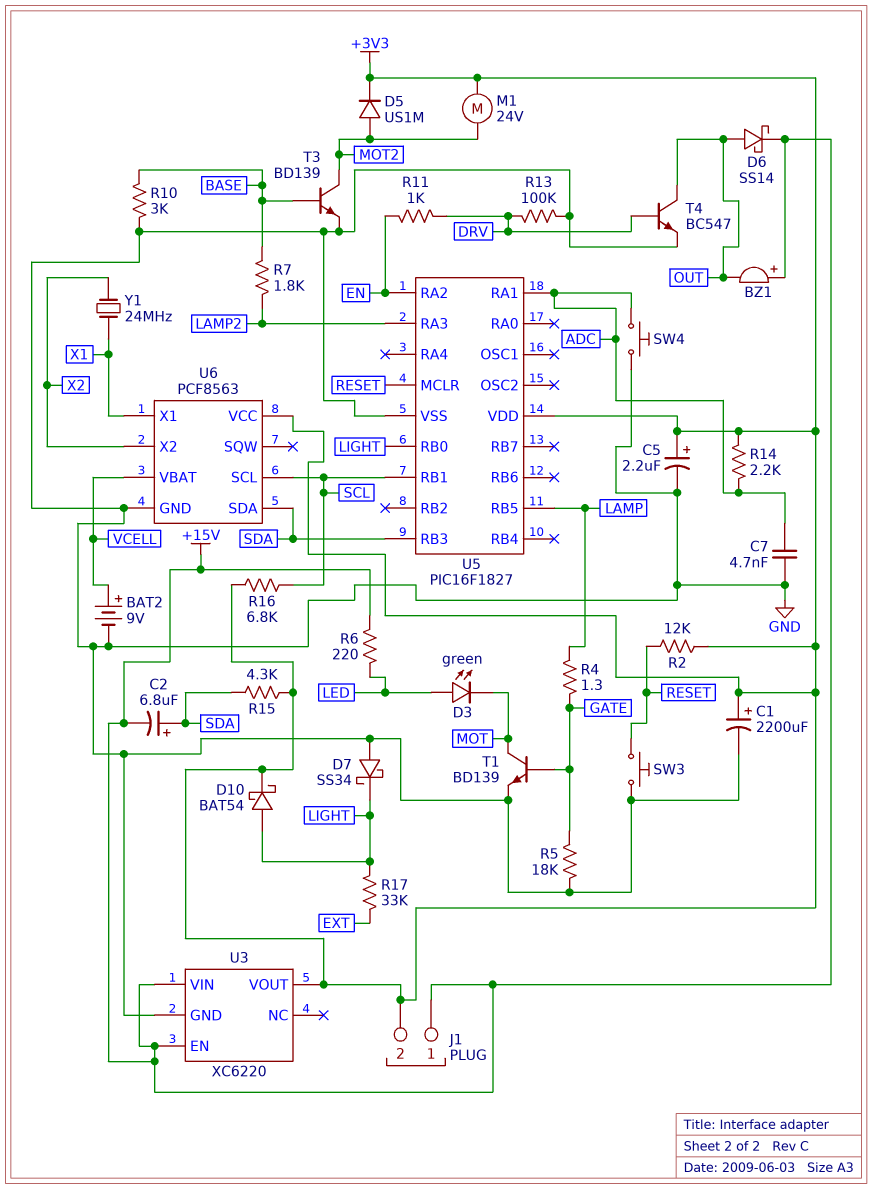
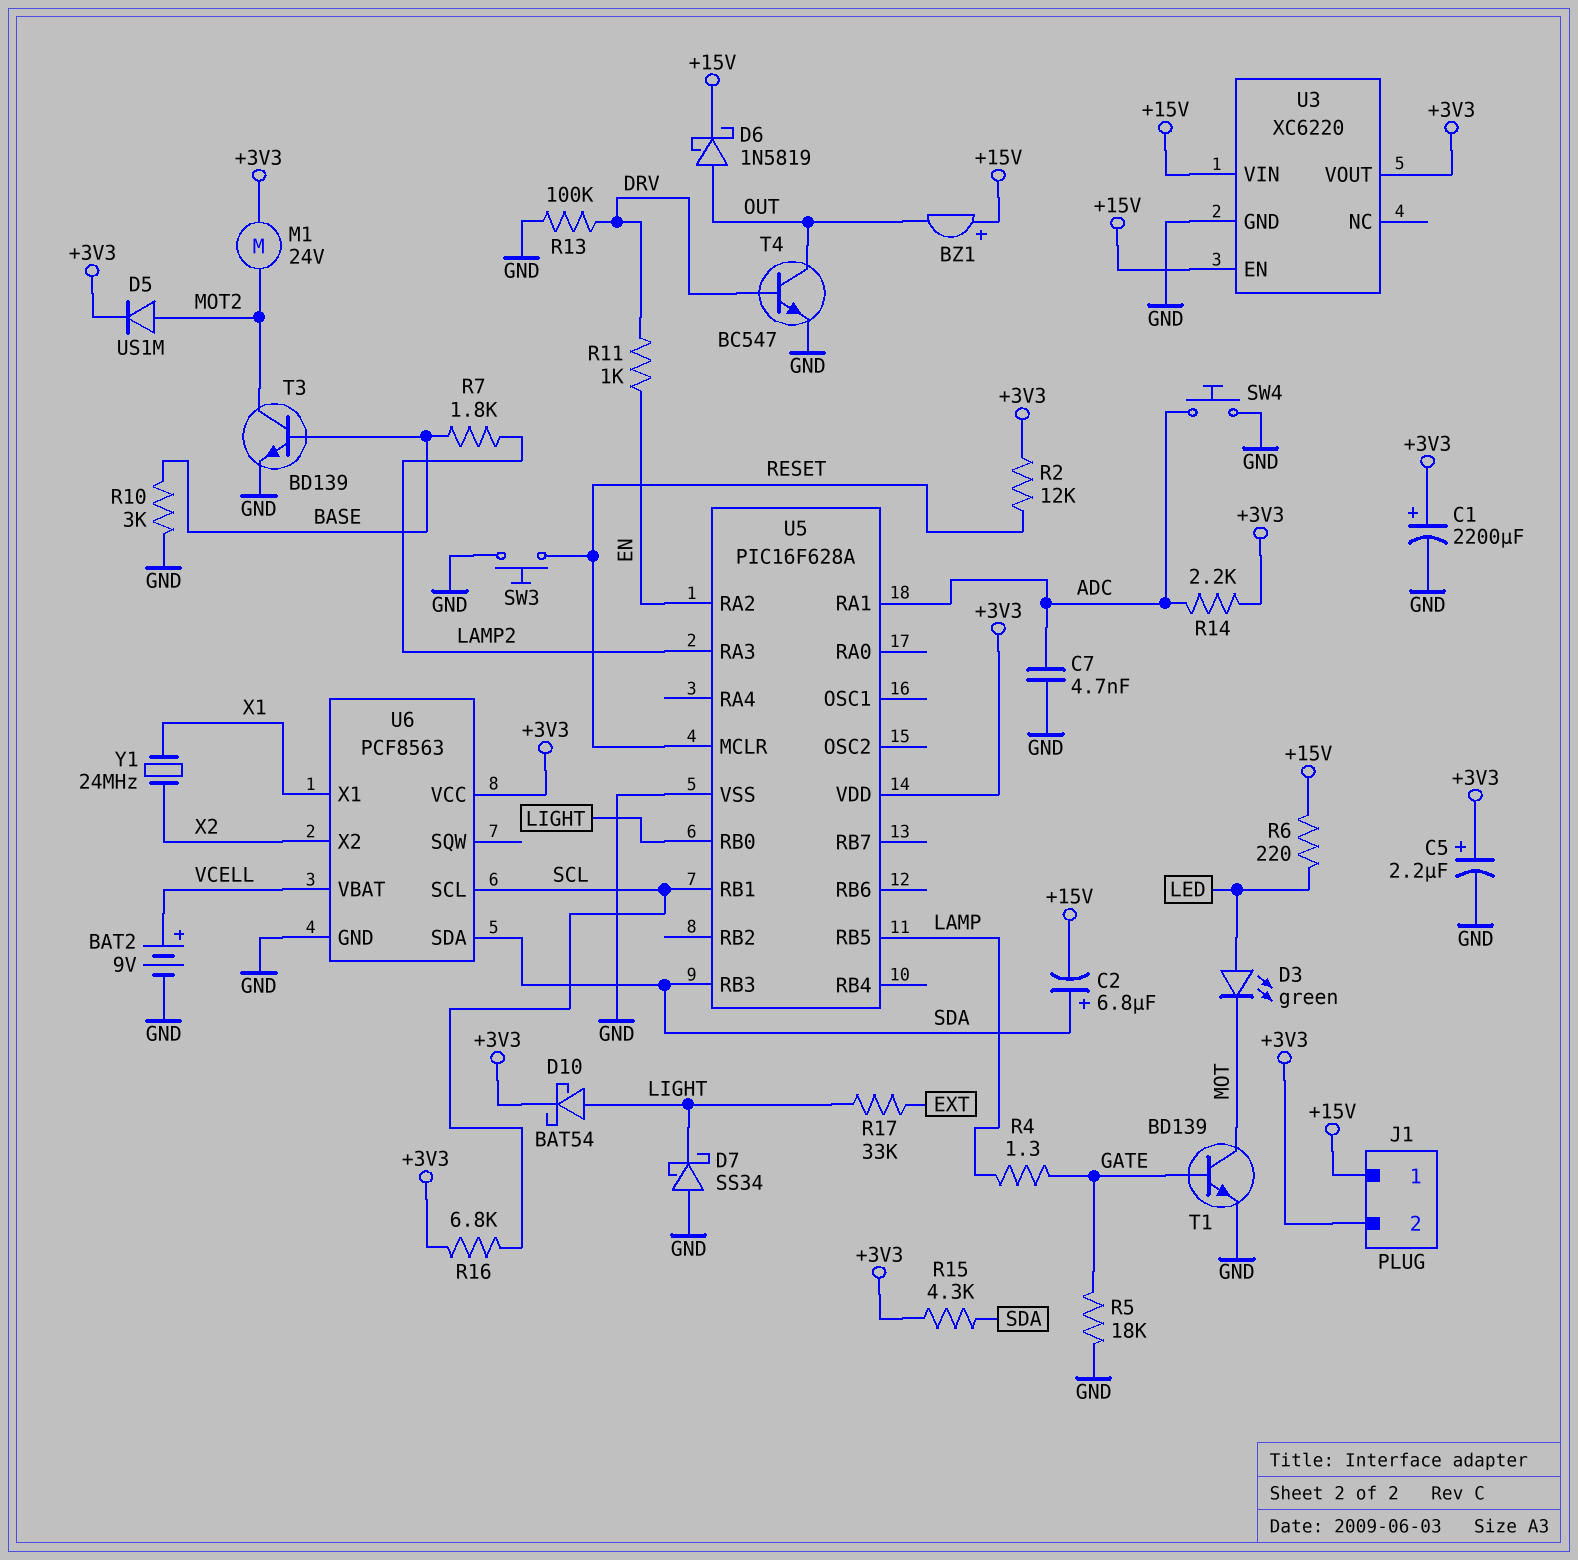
D6: schottky SS14 (A OUT, K +15V) -> schottky 1N5819 (A OUT, K +15V)
U5: PIC16F1827 -> PIC16F628A

